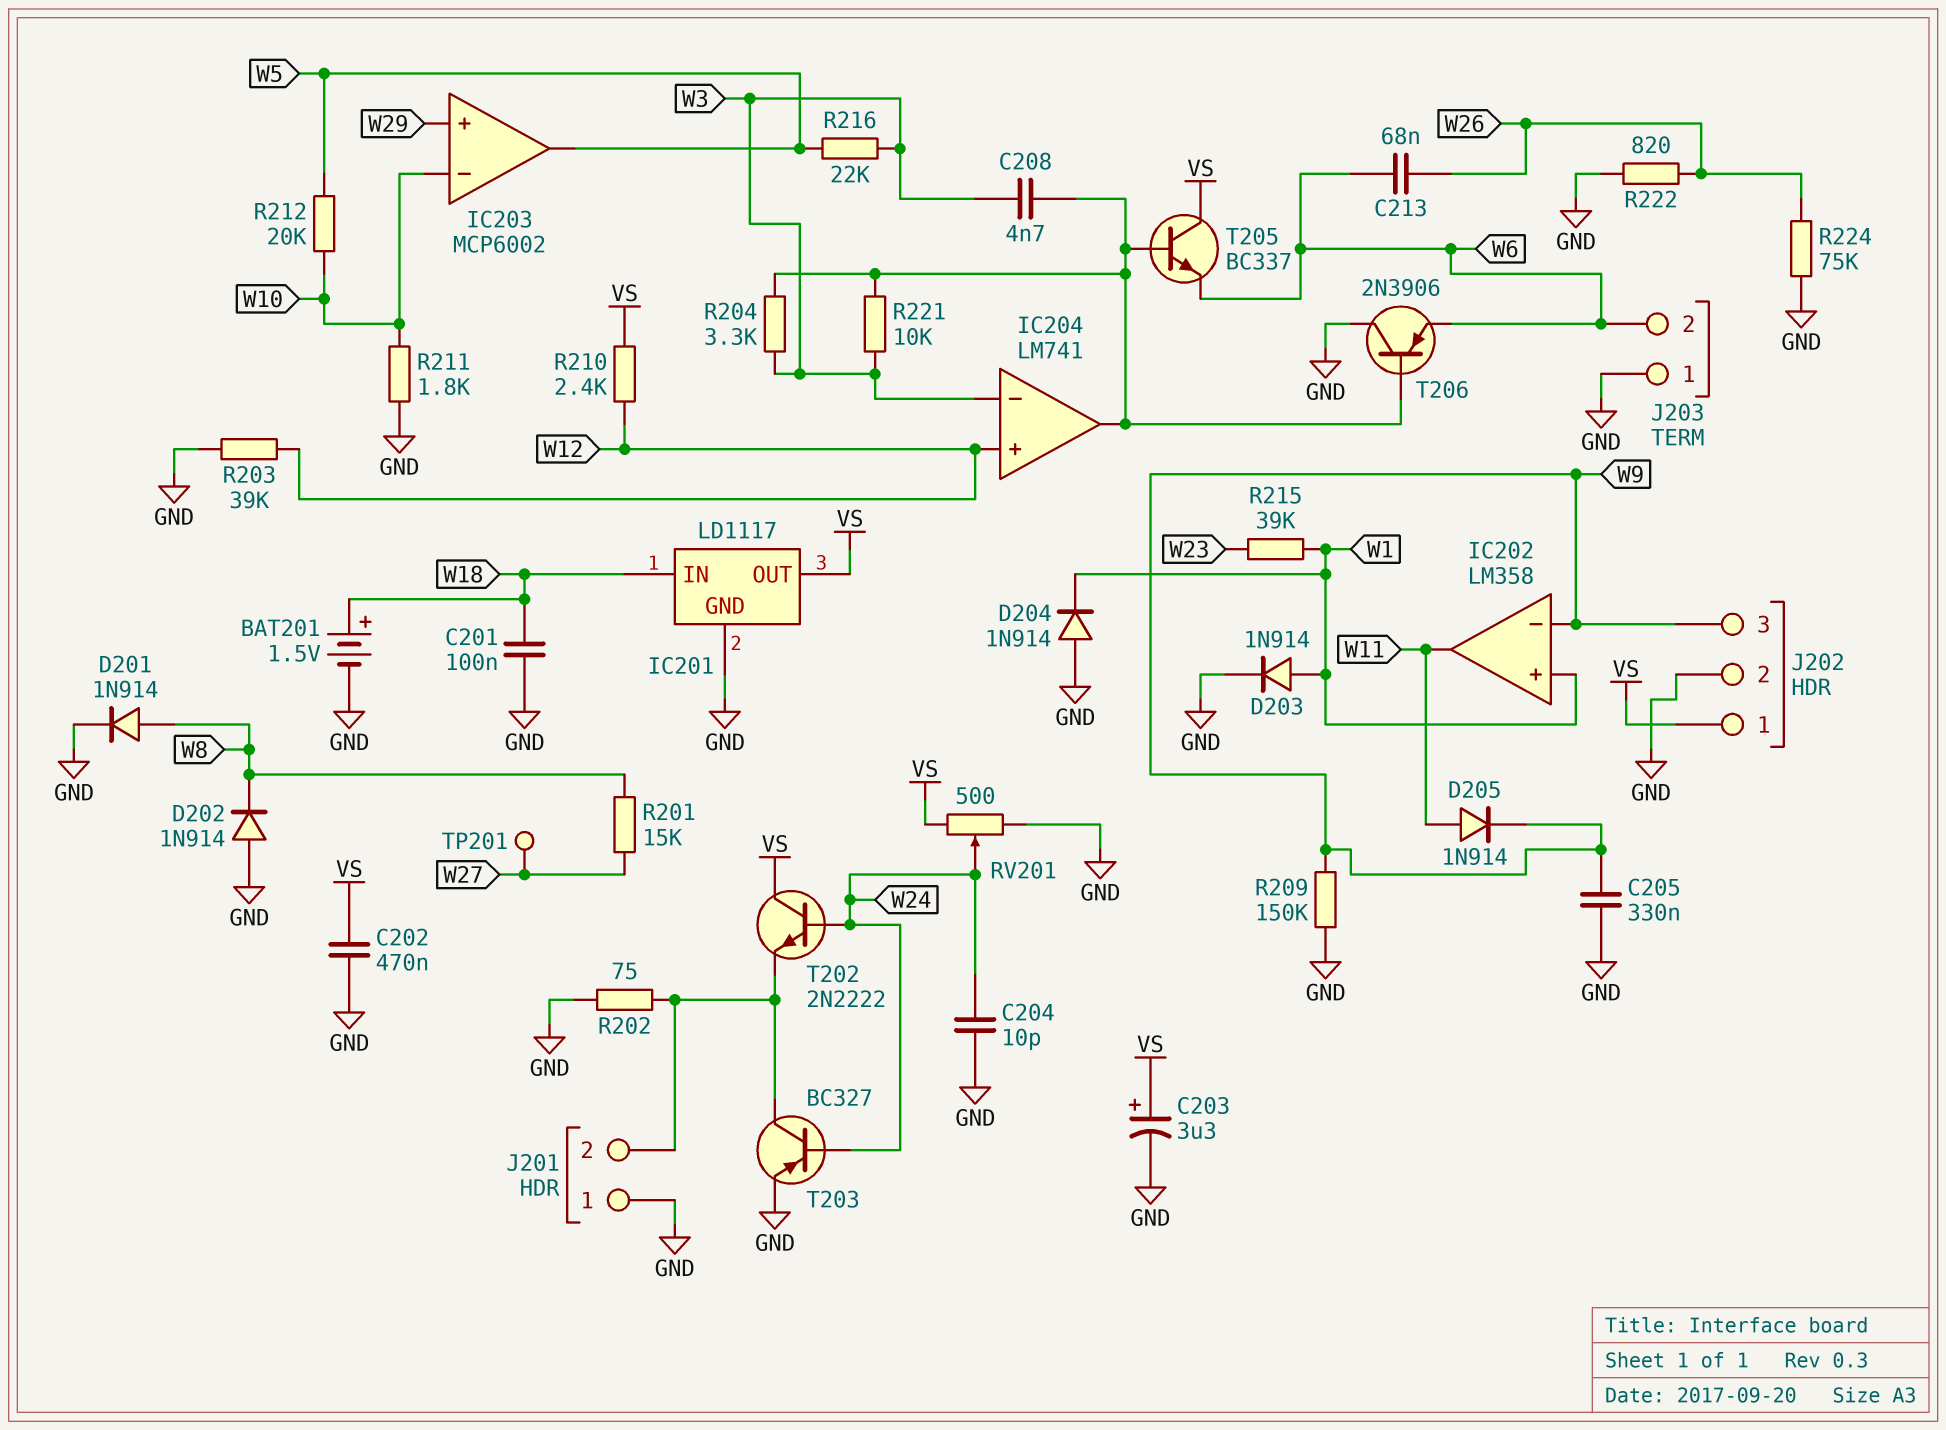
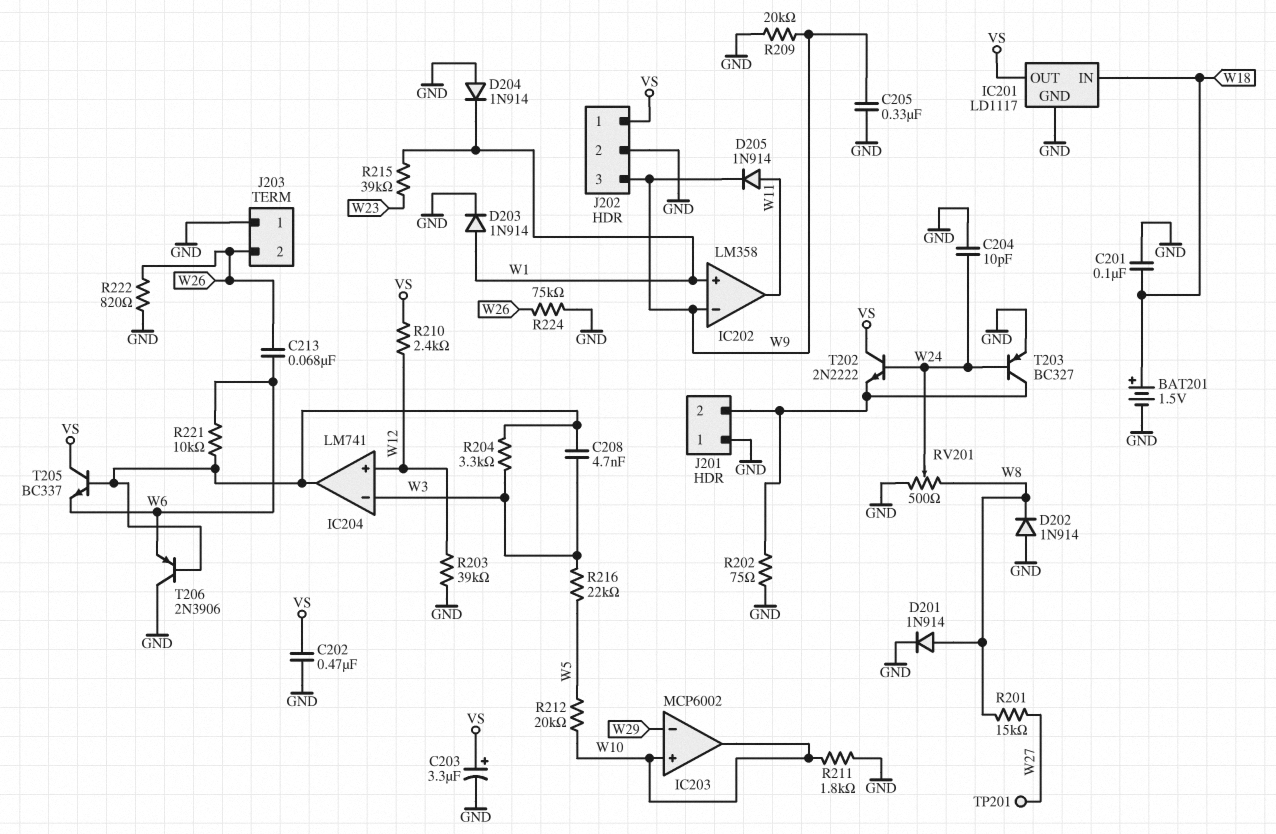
IC203 pin in+: W29 -> W10
IC203 pin in-: W10 -> W29
IC203 pin out: W5 -> W10
J203 pin 2: W6 -> W26
R209: 150k (GND, W9) -> 20k (GND, W9)
R221: 10k (IC204/out, W3) -> 10k (IC204/out, W6)
RV201: 500 (GND, VS, wiper W24) -> 500 (GND, W8, wiper W24)

